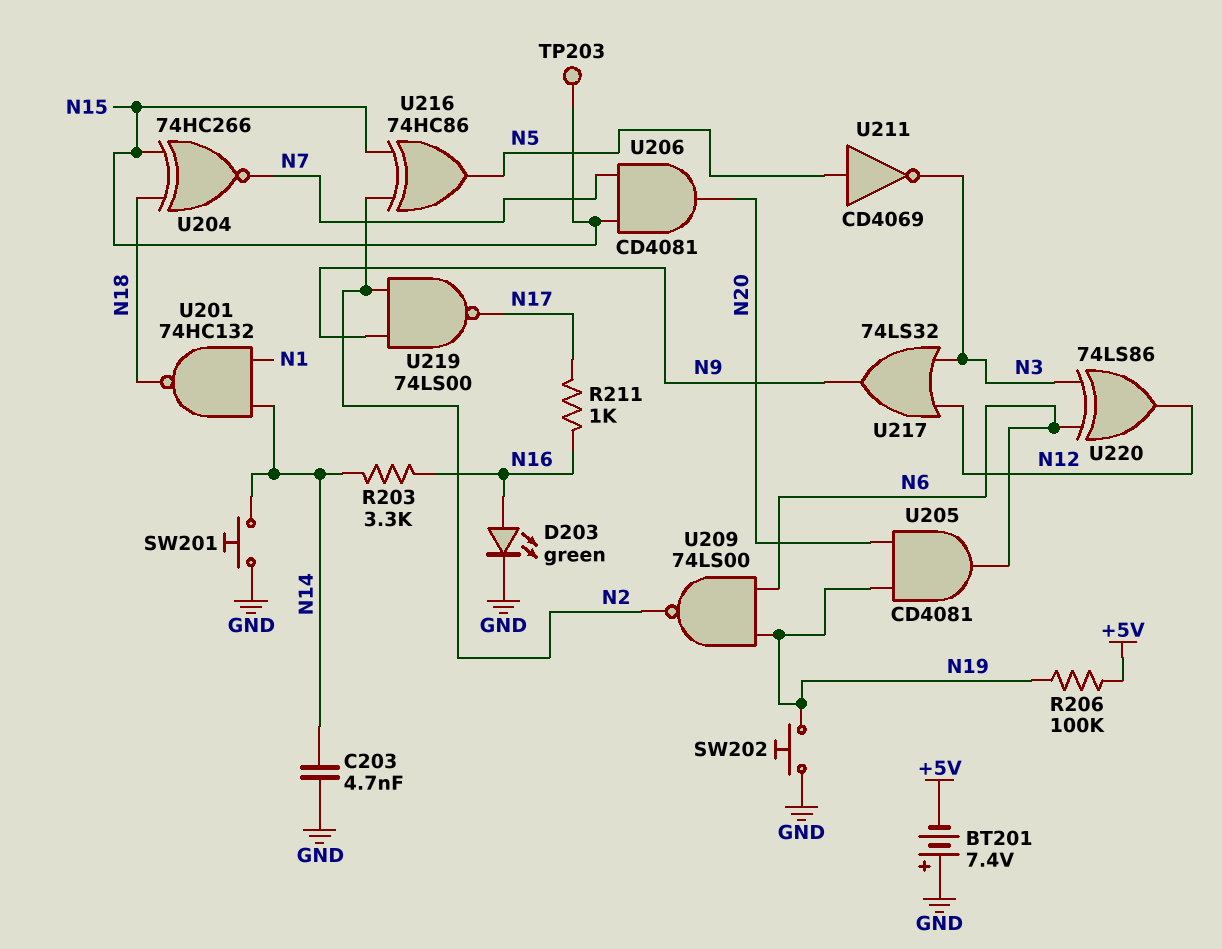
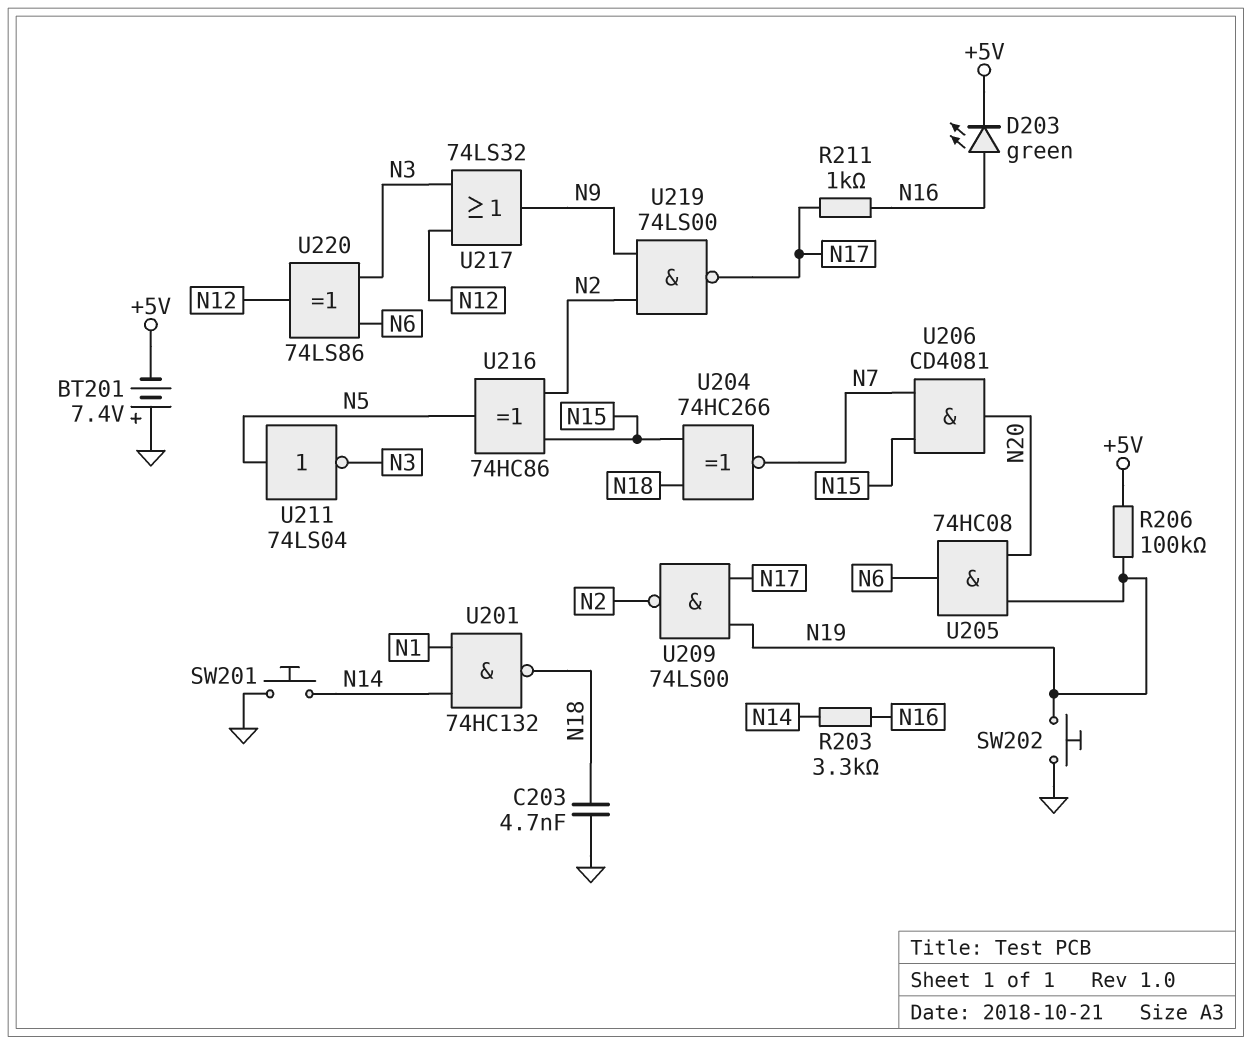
C203: 4.7nF (GND, N14) -> 4.7nF (GND, N18)
D203: LED green (A N16, K GND) -> LED green (A N16, K +5V)
TP203: test point (N15) -> none
U205: AND CD4081 (in N19, in N20, out N6) -> AND 74HC08 (in N19, in N20, out N6)
U209: NAND 74LS00 (in N6, in N19, out N2) -> NAND 74LS00 (in N17, in N19, out N2)
U211: NOT CD4069 (in N5, out N3) -> NOT 74LS04 (in N5, out N3)

